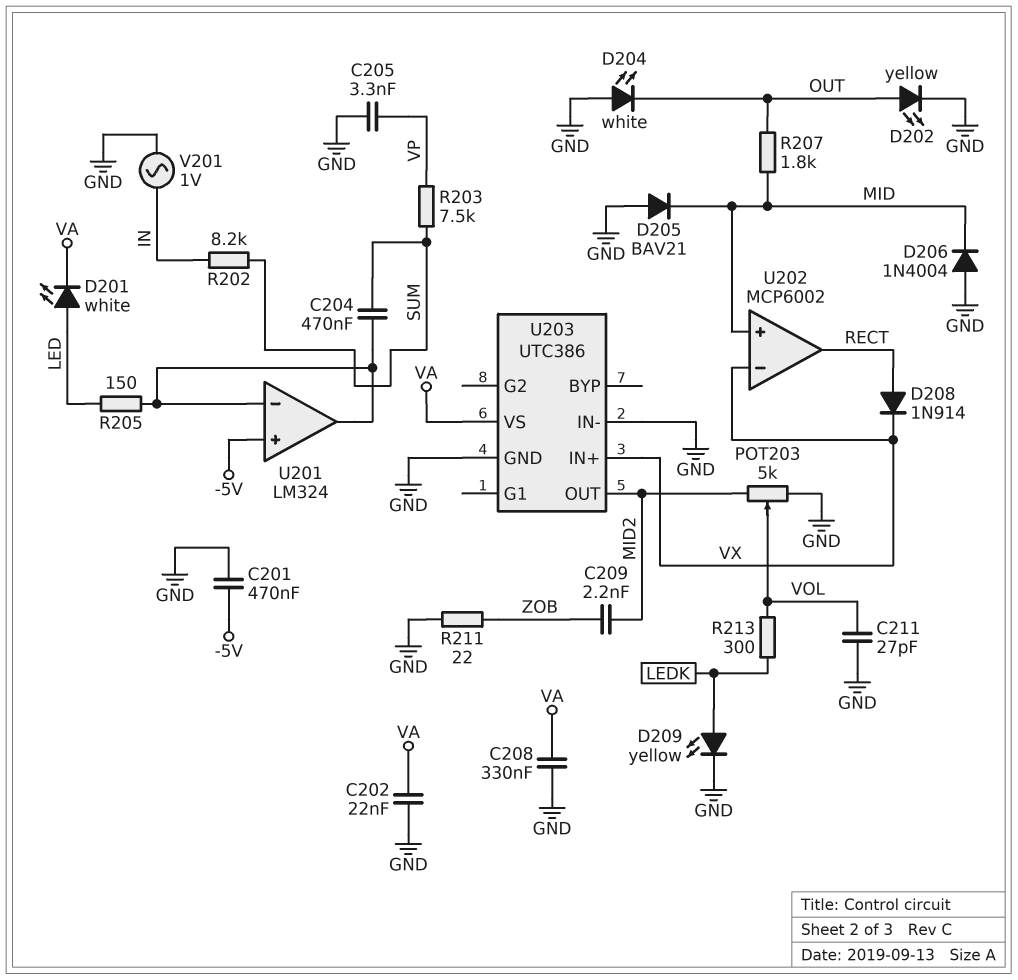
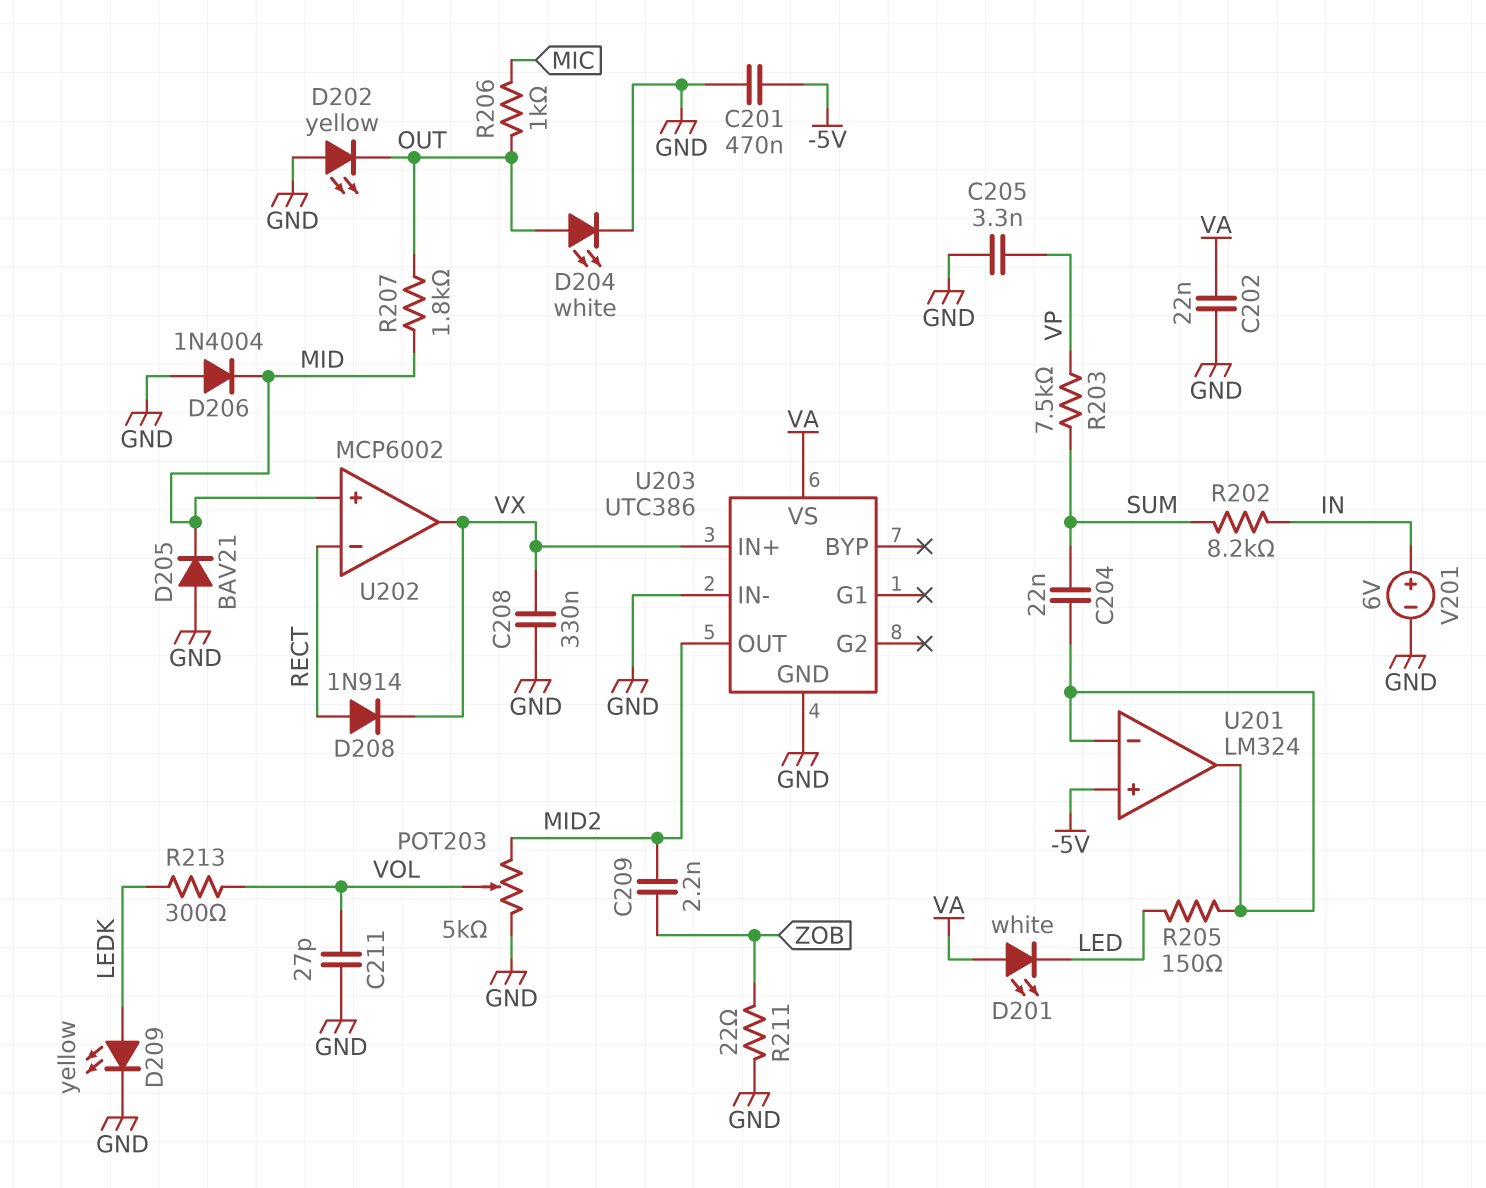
C204: 470nF (SUM, U201/in-) -> 22nF (SUM, U201/in-)
C208: 330nF (GND, VA) -> 330nF (GND, VX)
D201: LED white (A LED, K VA) -> LED white (A VA, K LED)
D202: LED yellow (A OUT, K GND) -> LED yellow (A GND, K OUT)
D204: LED white (A GND, K OUT) -> LED white (A OUT, K GND)
R206: none -> 1k (MIC, OUT)
U202 pin in-: VX -> RECT
U202 pin out: RECT -> VX
V201: AC 1V (GND, IN) -> 6V (plus IN, minus GND)

